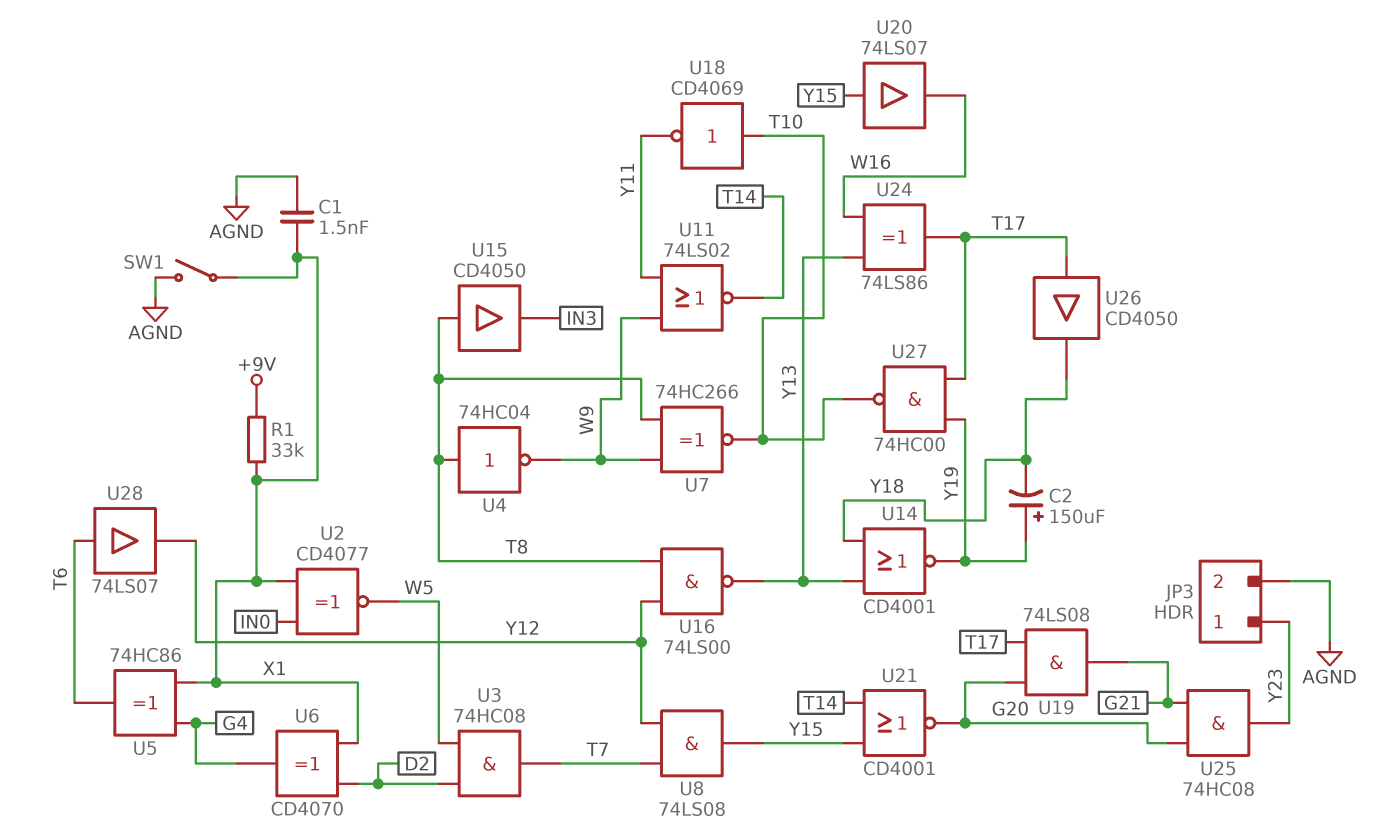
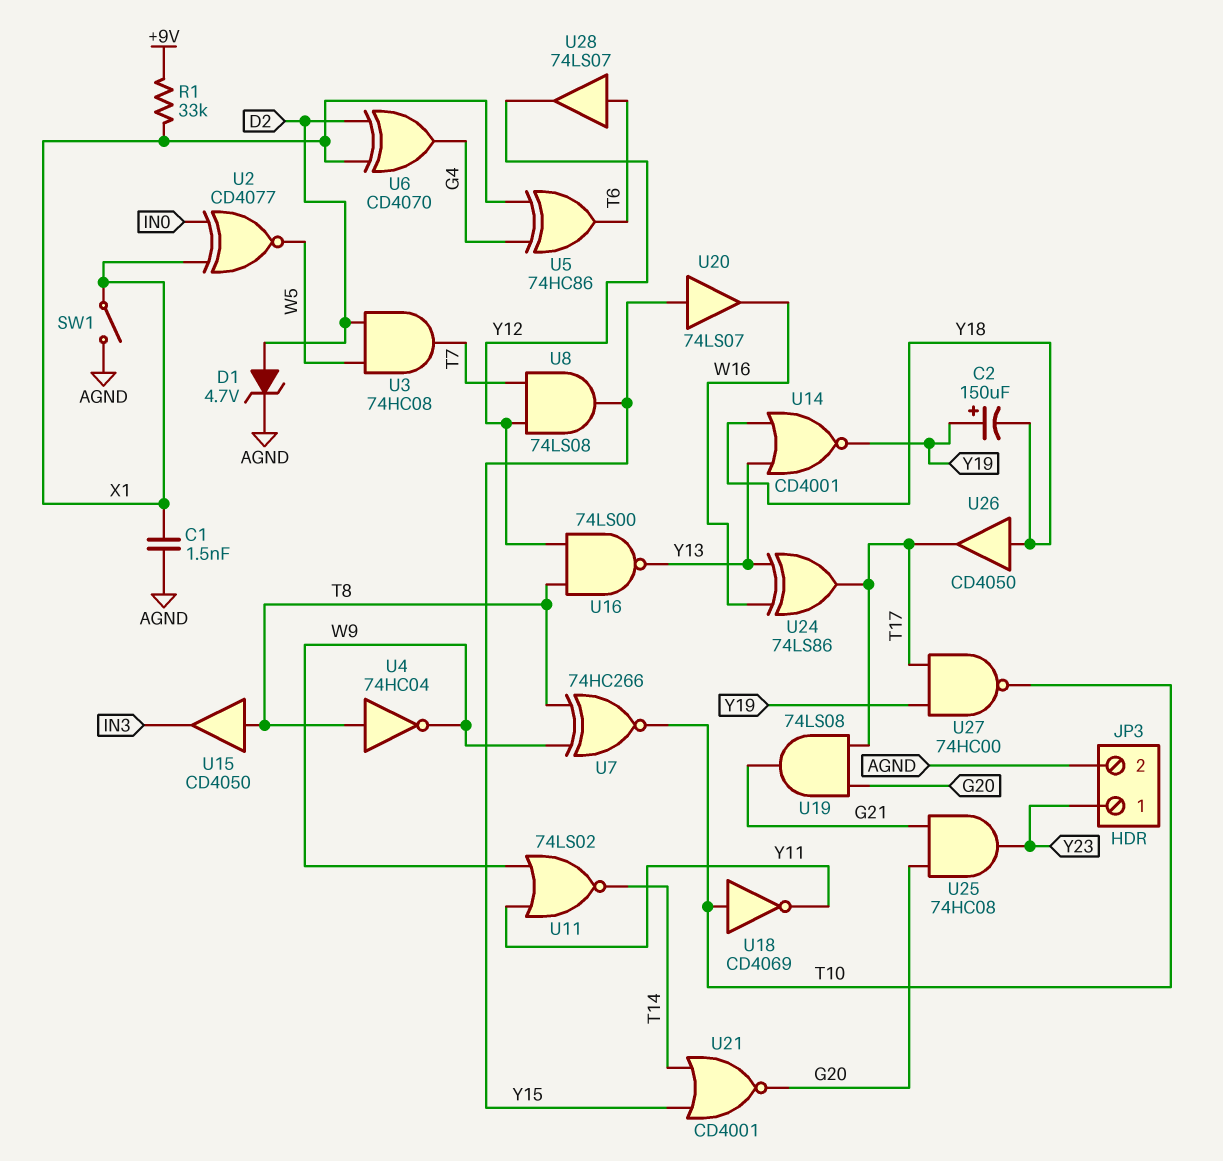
D1: none -> zener 4.7V (A D2, K AGND)
U26: buffer CD4050 (in T17, out Y18) -> buffer CD4050 (in Y18, out T17)

